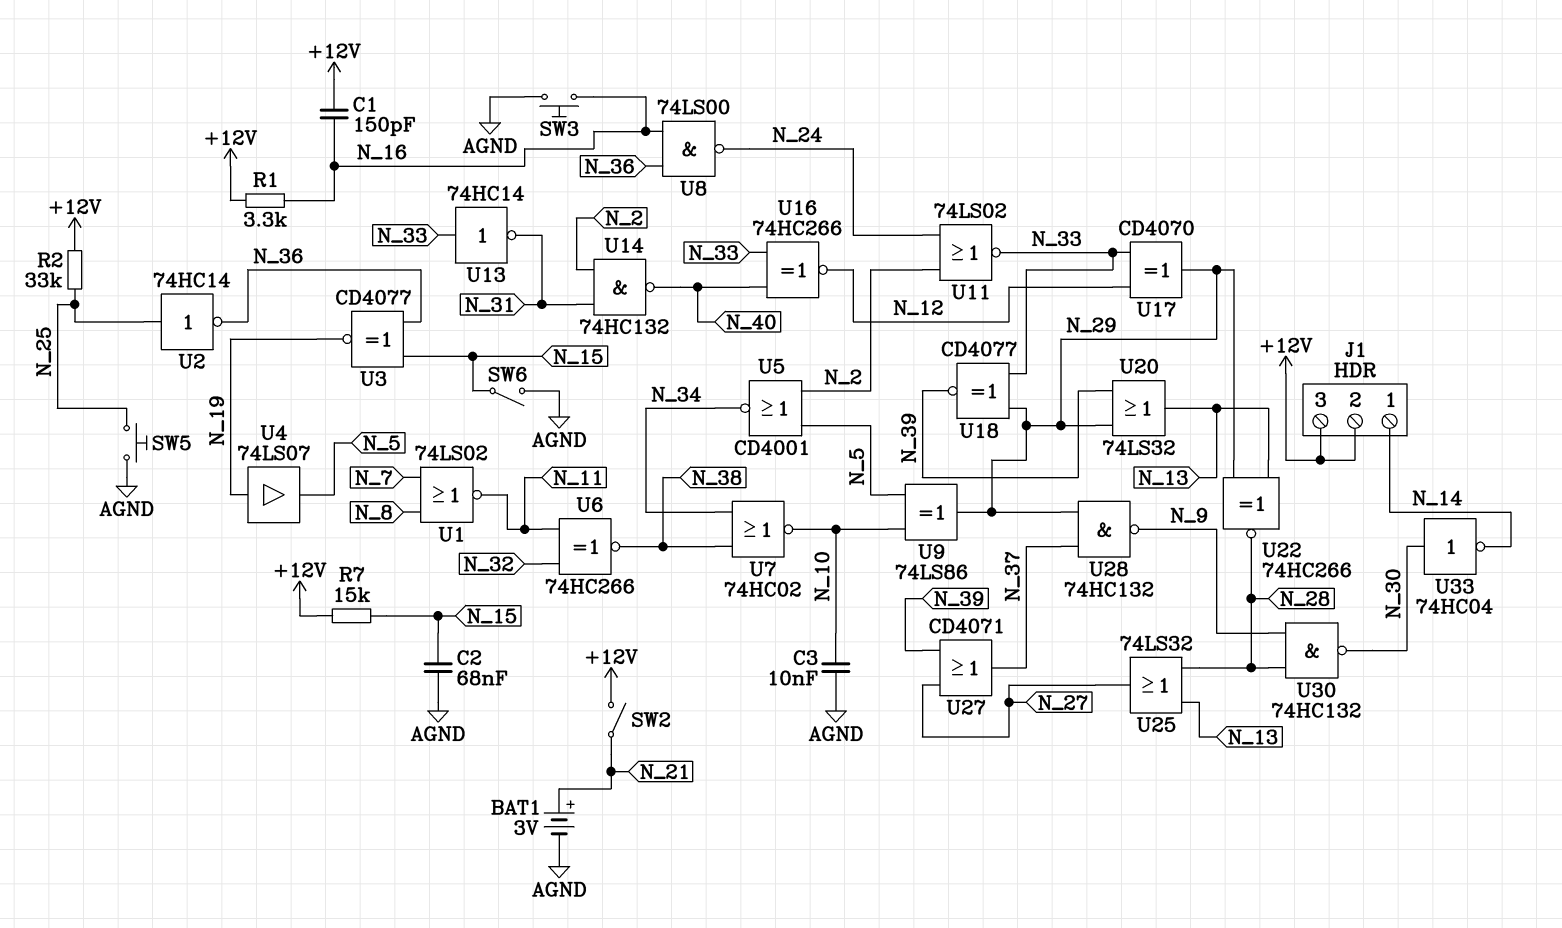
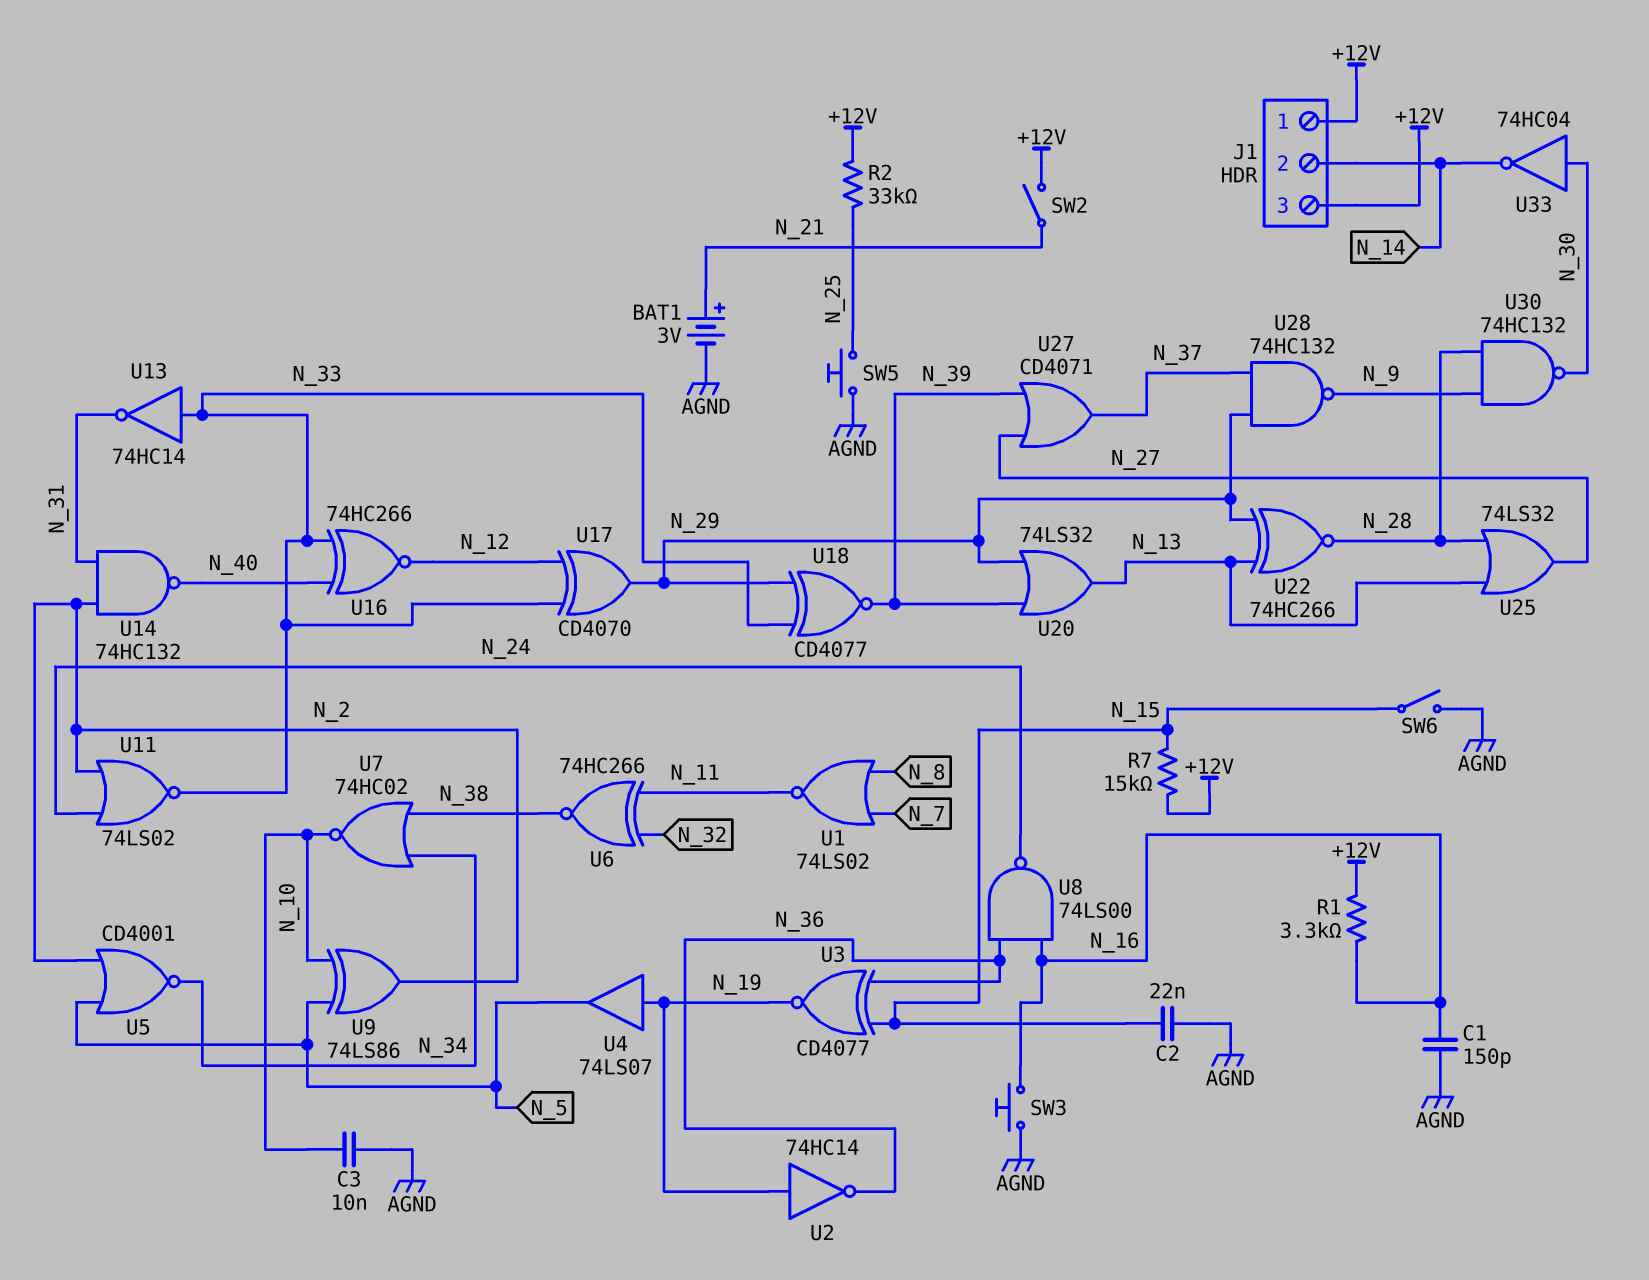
C1: 150pF (+12V, N_16) -> 150pF (AGND, N_16)
C2: 68nF (AGND, N_15) -> 22nF (AGND, N_15)
J1 pin 1: N_14 -> +12V
J1 pin 2: +12V -> N_14
U2: NOT 74HC14 (in N_25, out N_36) -> NOT 74HC14 (in N_19, out N_36)
U9: XOR 74LS86 (in N_5, in N_10, out N_29) -> XOR 74LS86 (in N_5, in N_10, out N_2)

